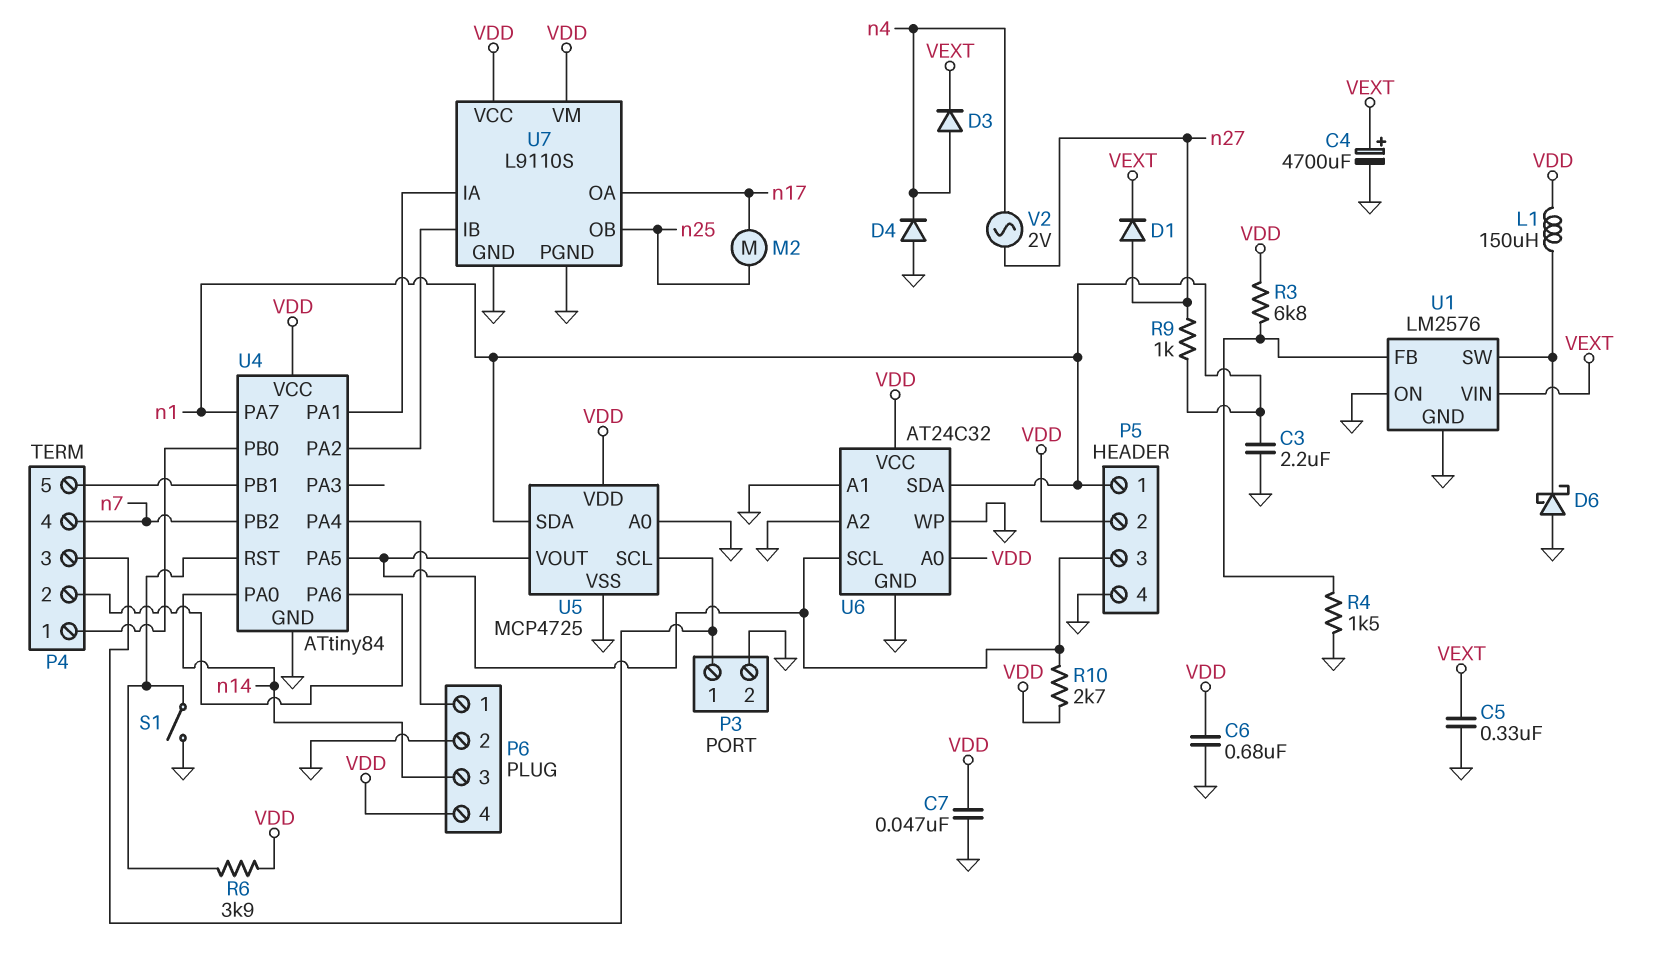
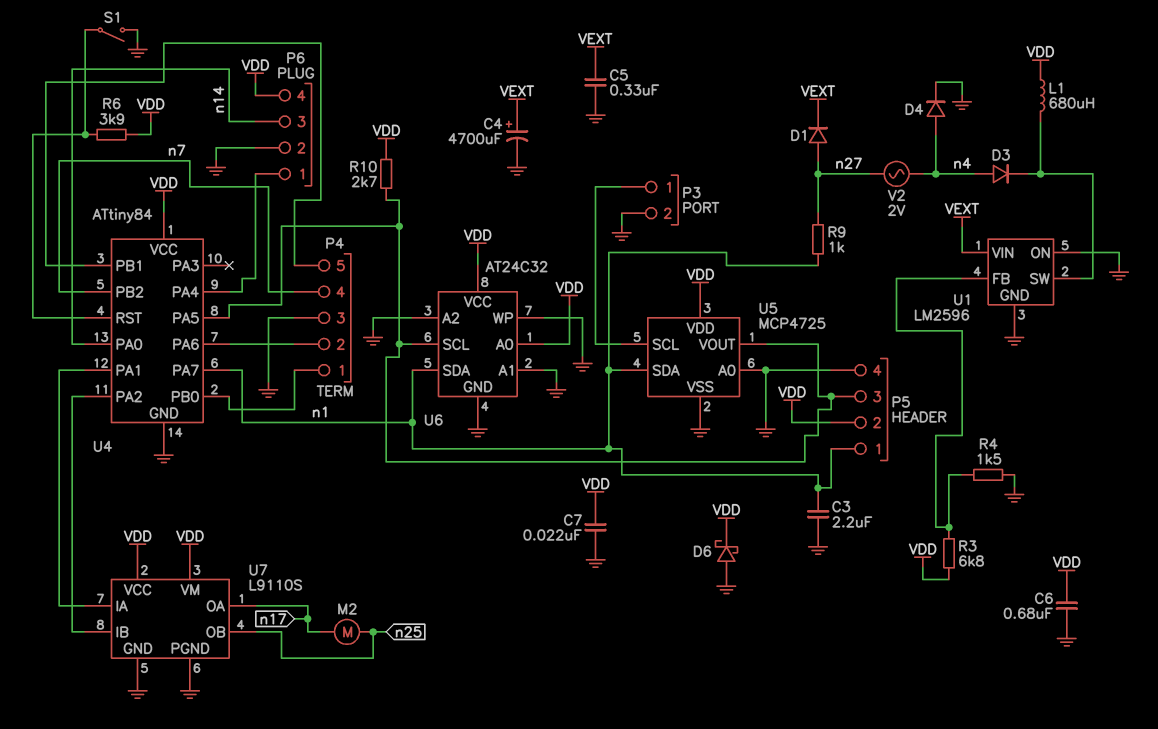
C7: 47nF (GND, VDD) -> 22nF (GND, VDD)
D3: diode (A n4, K VEXT) -> diode (A n4, K U1/SW)
D4: diode (A GND, K n4) -> diode (A n4, K GND)
D6: schottky (A GND, K U1/SW) -> schottky (A GND, K VDD)
L1: 150uH (U1/SW, VDD) -> 680uH (U1/SW, VDD)
P4 pin 3: P3/1 -> GND
U1: LM2576 -> LM2596

